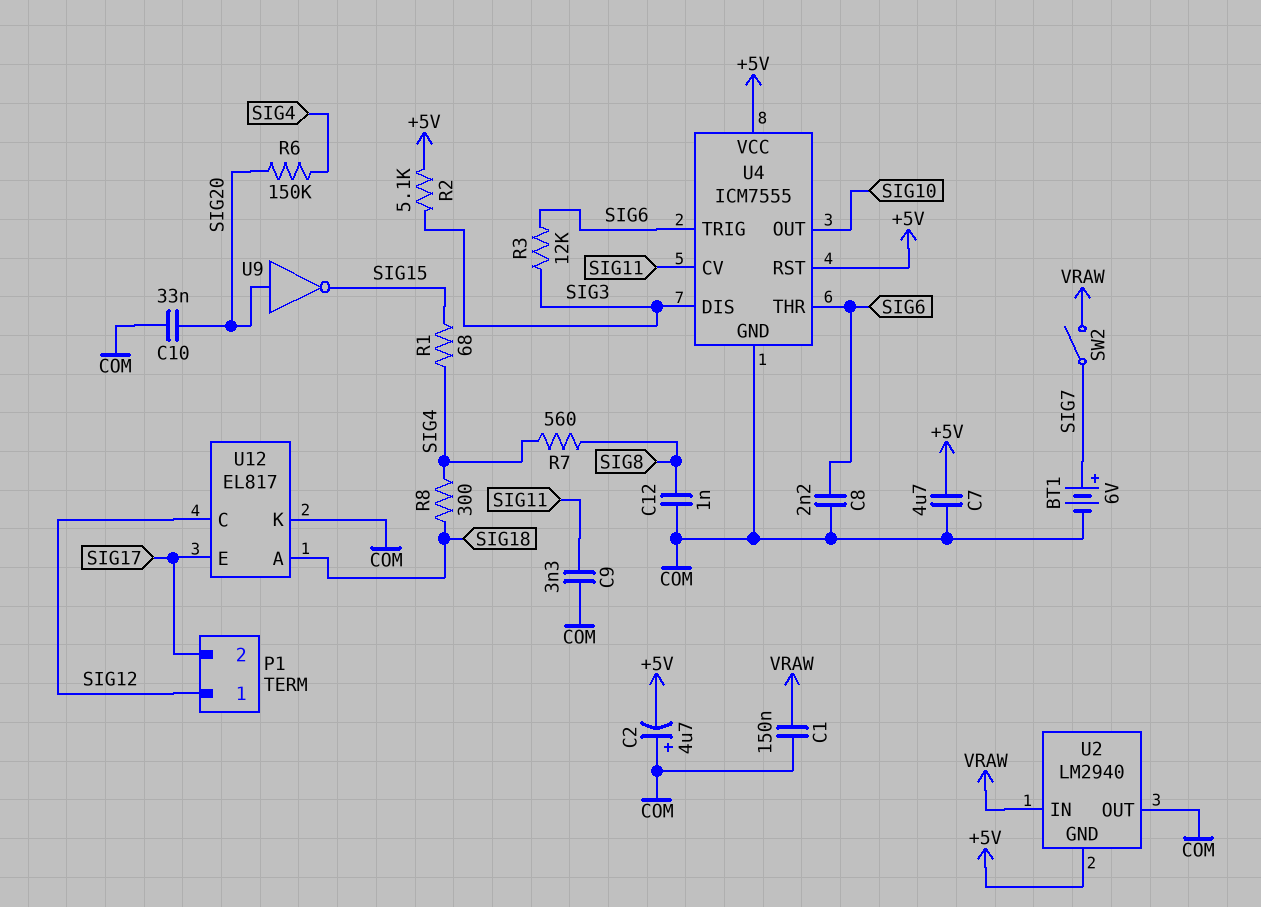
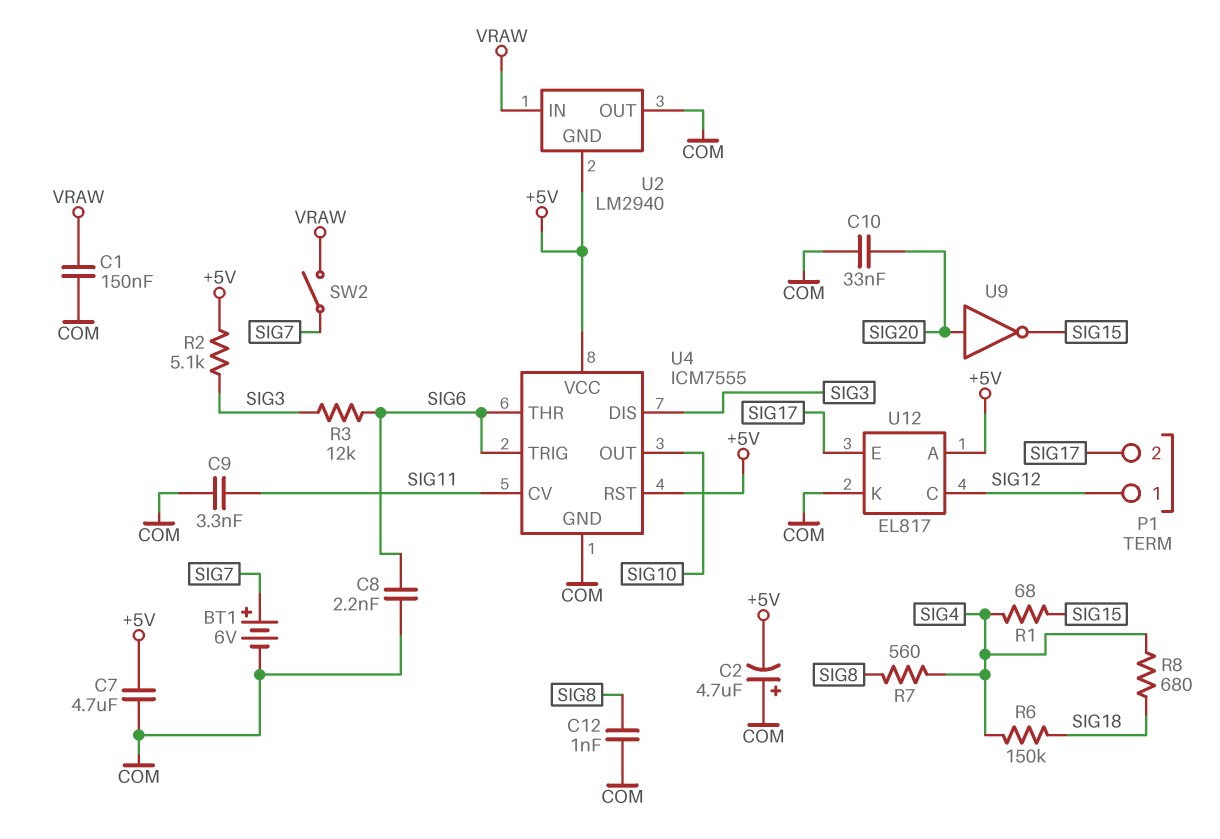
R6: 150k (SIG4, SIG20) -> 150k (SIG4, SIG18)
R8: 300 (SIG4, SIG18) -> 680 (SIG4, SIG18)
U12 pin A: SIG18 -> +5V

